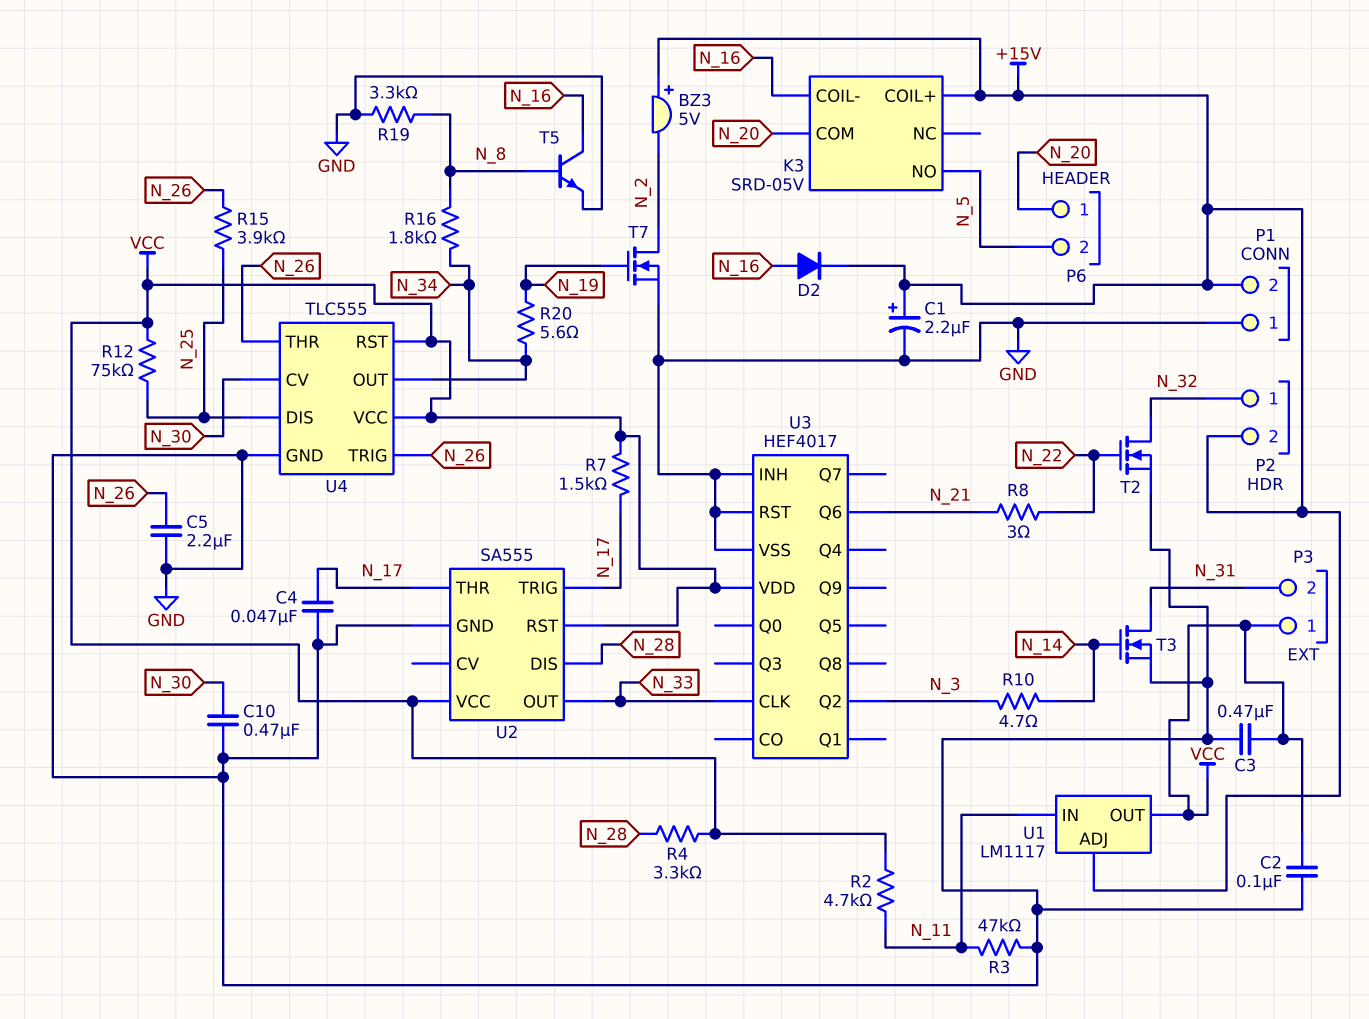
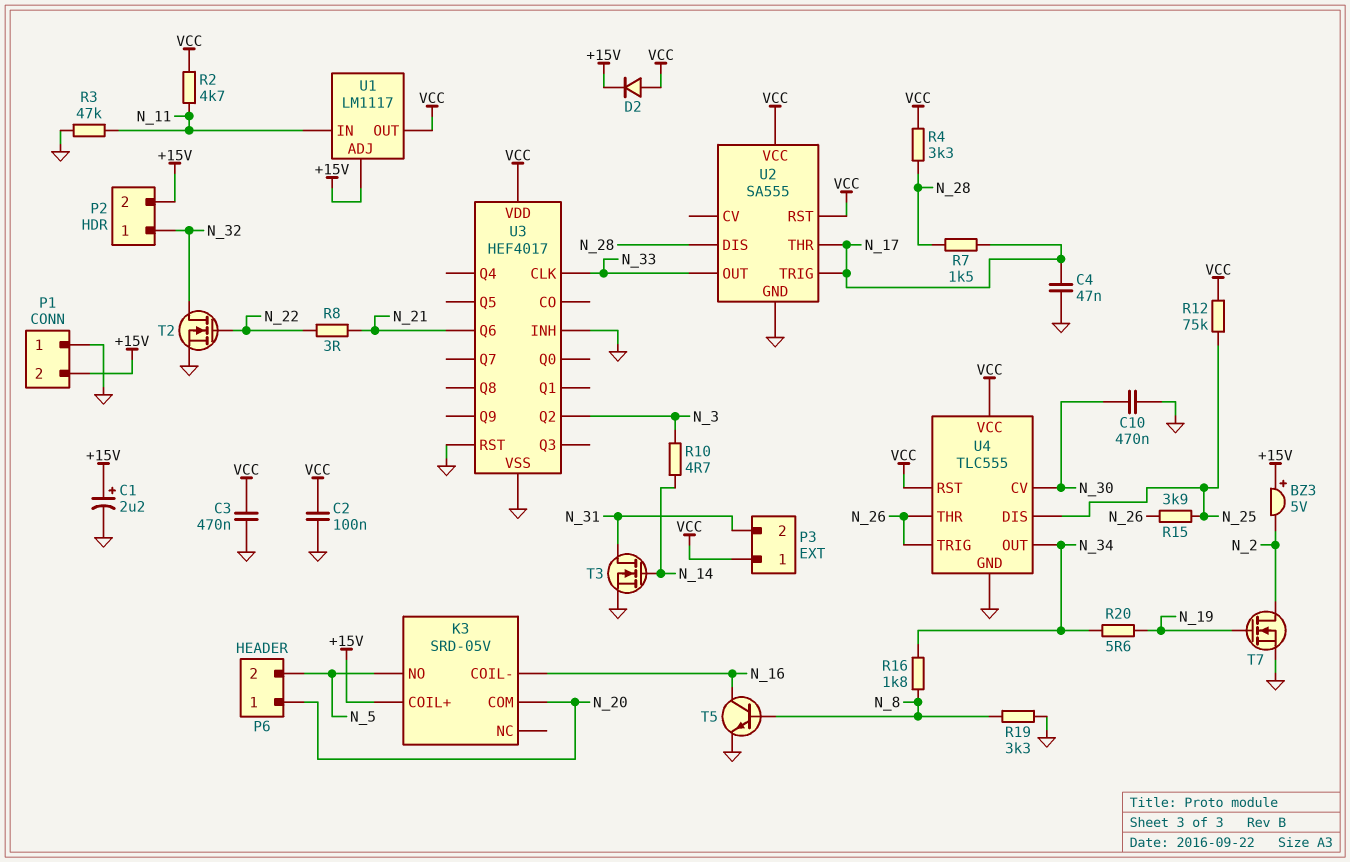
C5: 2.2uF (GND, N_26) -> none
D2: diode (A N_16, K +15V) -> diode (A VCC, K +15V)
R7: 1.5k (N_17, VCC) -> 1.5k (N_17, N_28)

